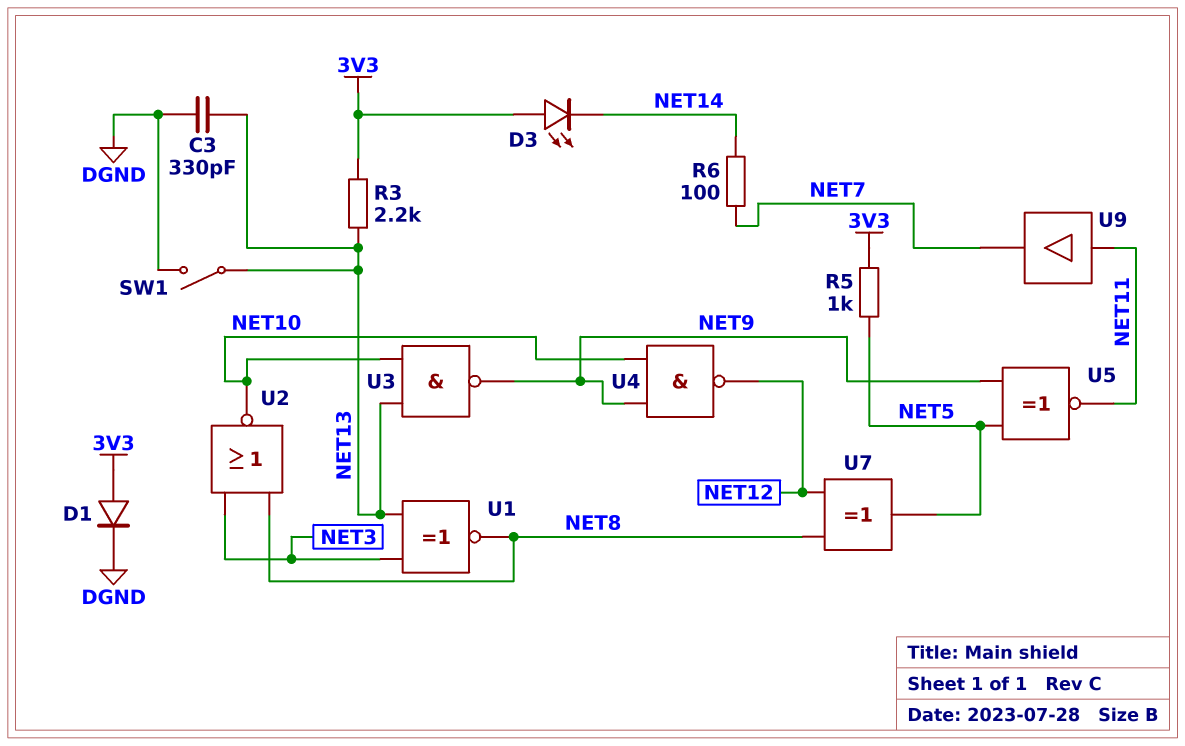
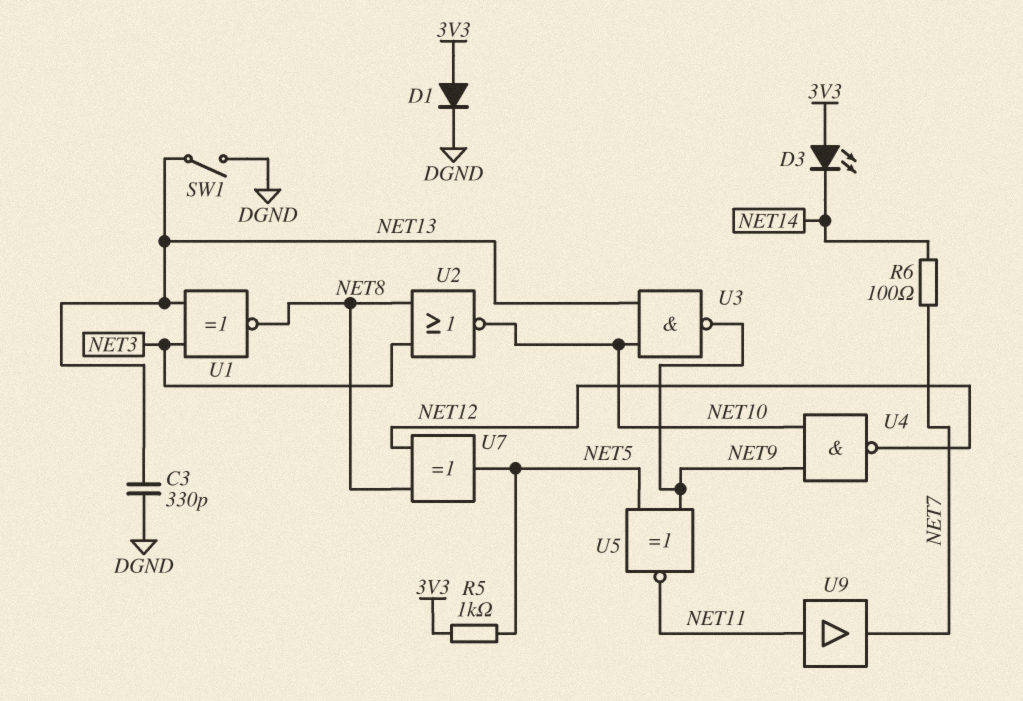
R3: 2.2k (3V3, NET13) -> none

